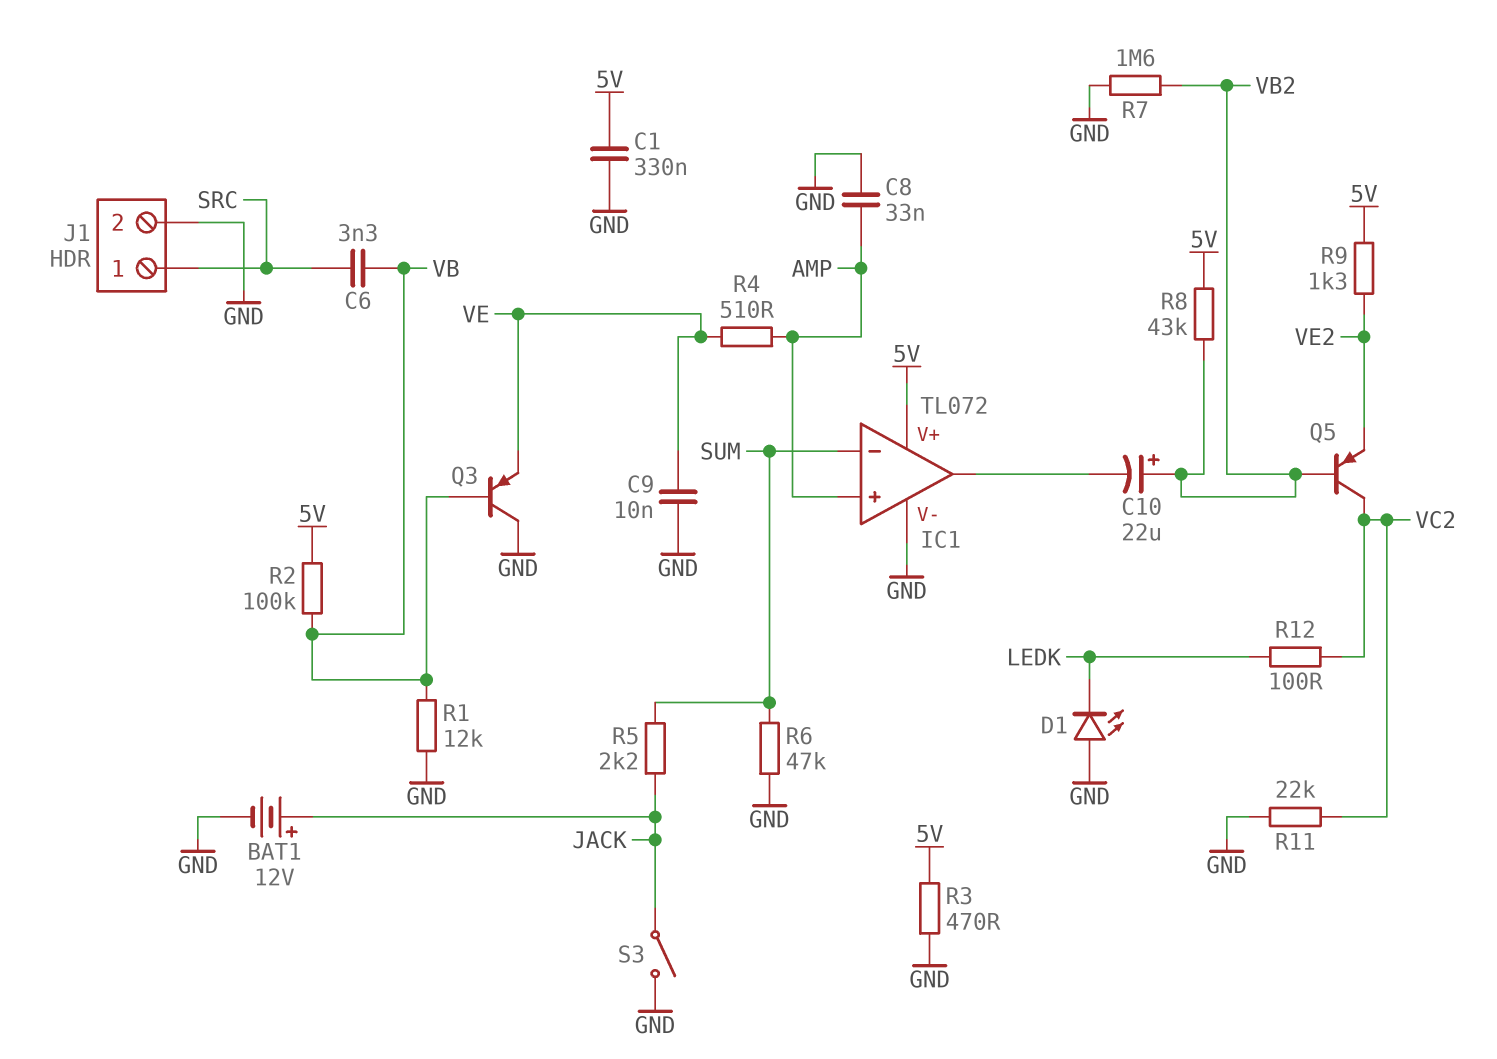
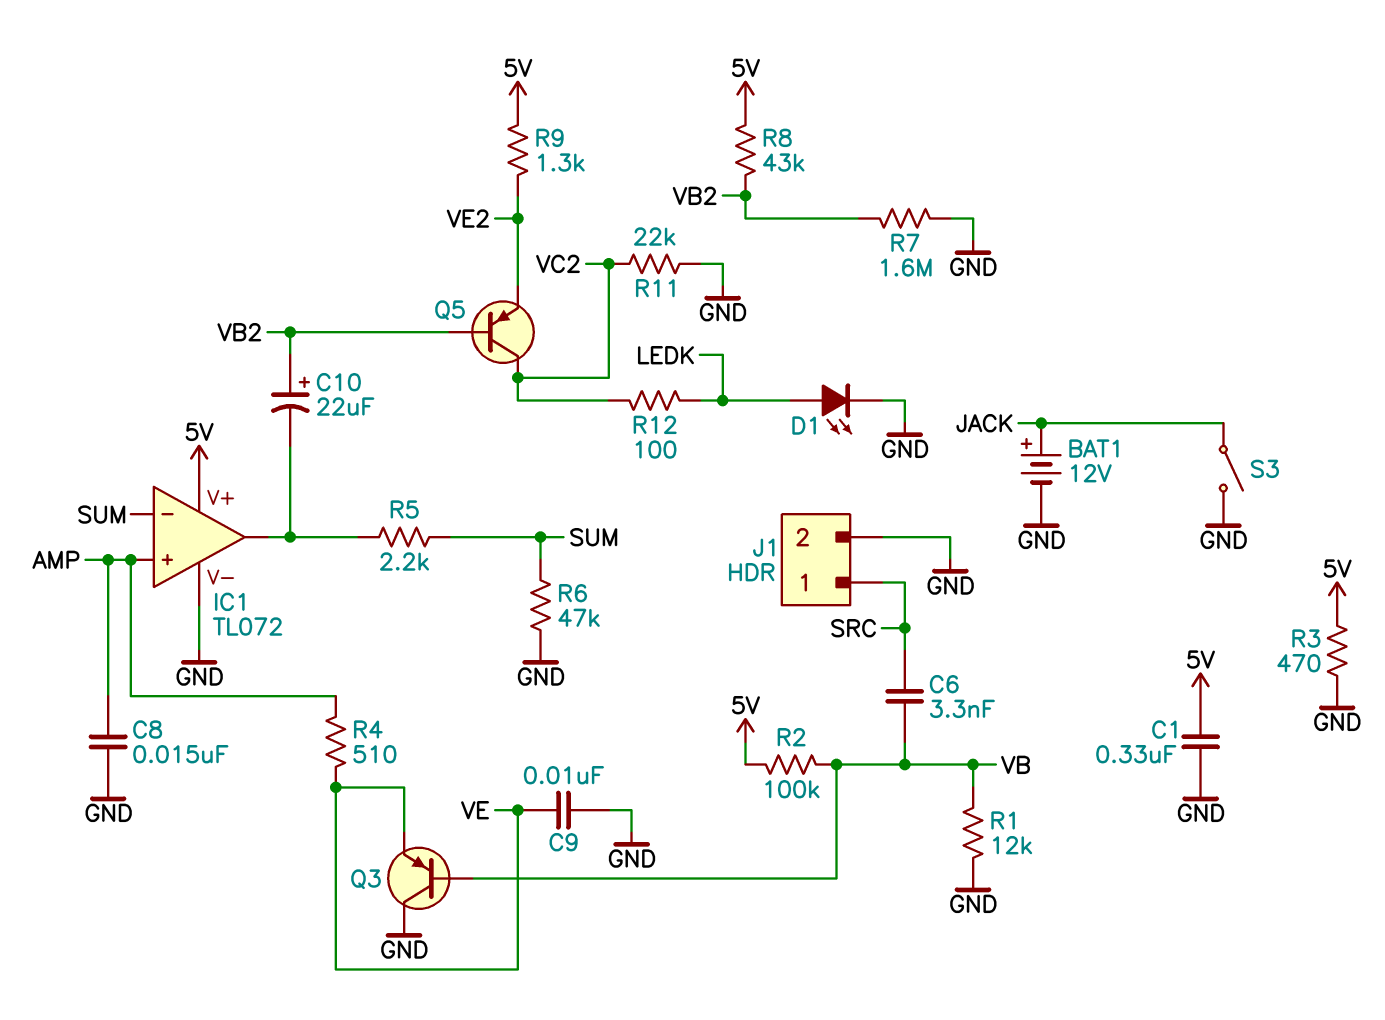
C8: 33nF (AMP, GND) -> 15nF (AMP, GND)
D1: LED (A GND, K LEDK) -> LED (A LEDK, K GND)
R5: 2.2k (JACK, SUM) -> 2.2k (IC1/out, SUM)

